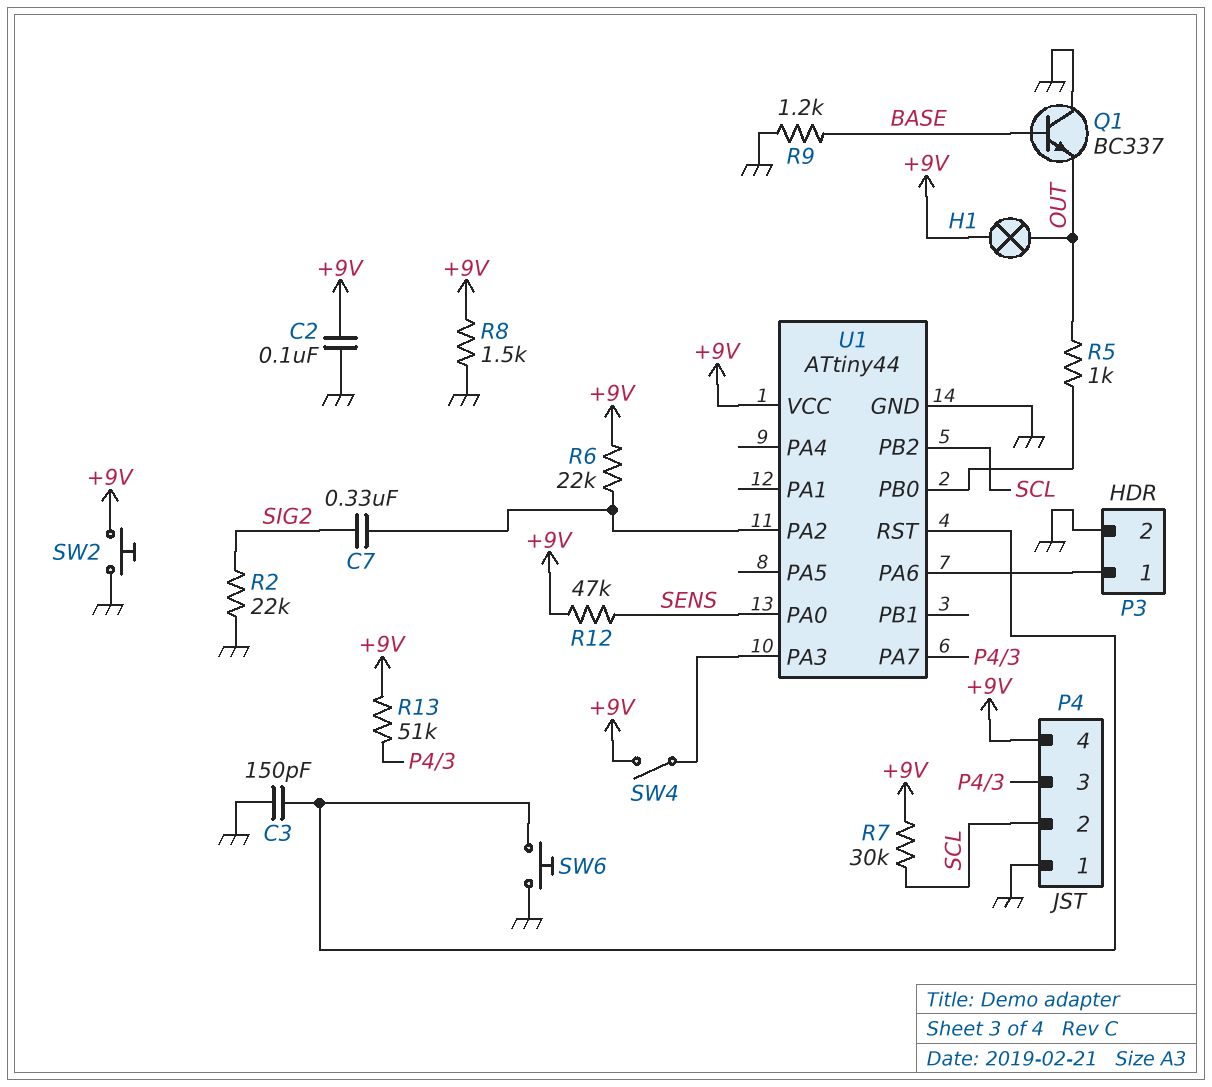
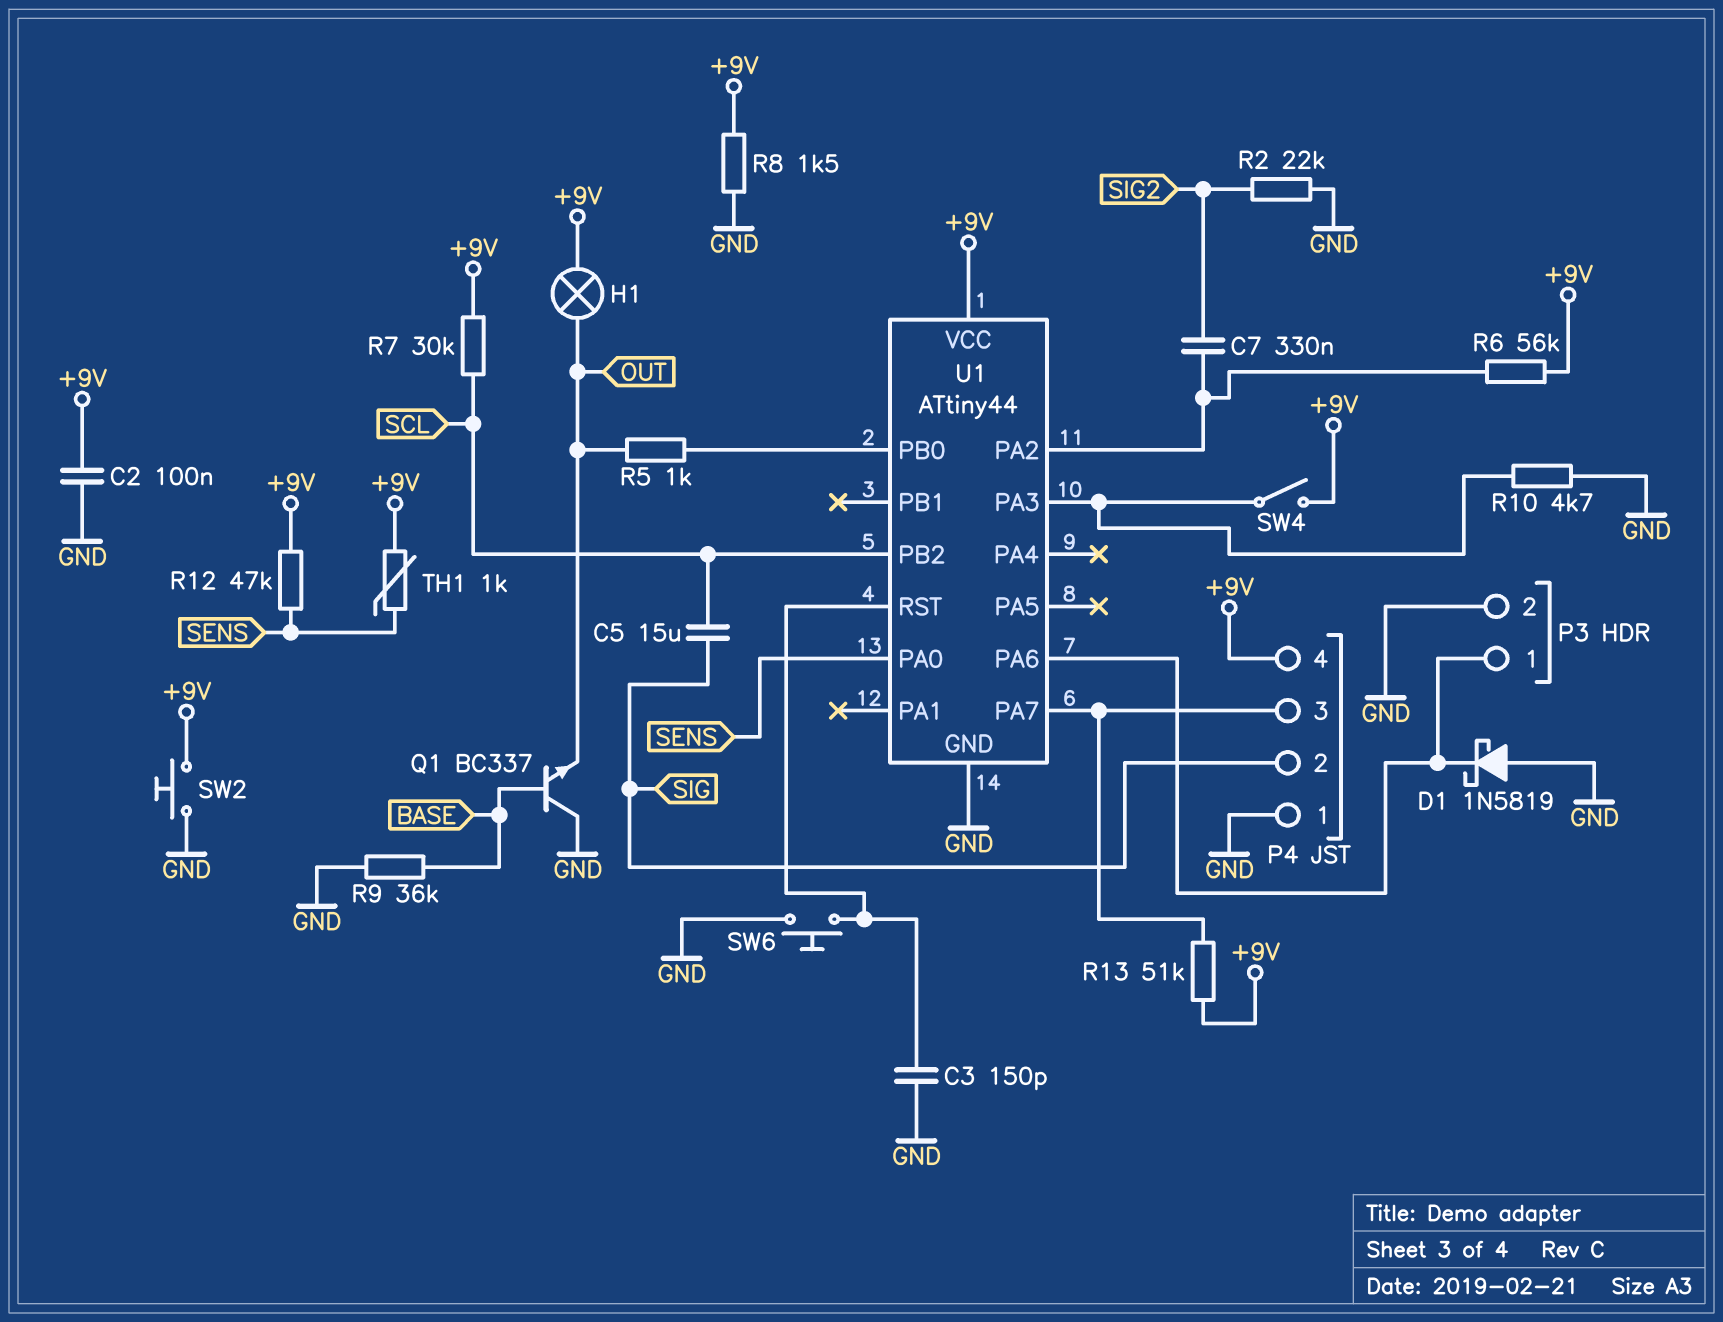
C5: none -> 15uF (SCL, SIG)
D1: none -> schottky 1N5819 (A GND, K P3/1)
P4 pin 2: SCL -> SIG
R6: 22k (+9V, U1/PA2) -> 56k (+9V, U1/PA2)
R9: 1.2k (BASE, GND) -> 36k (BASE, GND)
R10: none -> 4.7k (GND, U1/PA3)
TH1: none -> 1k (+9V, SENS)

